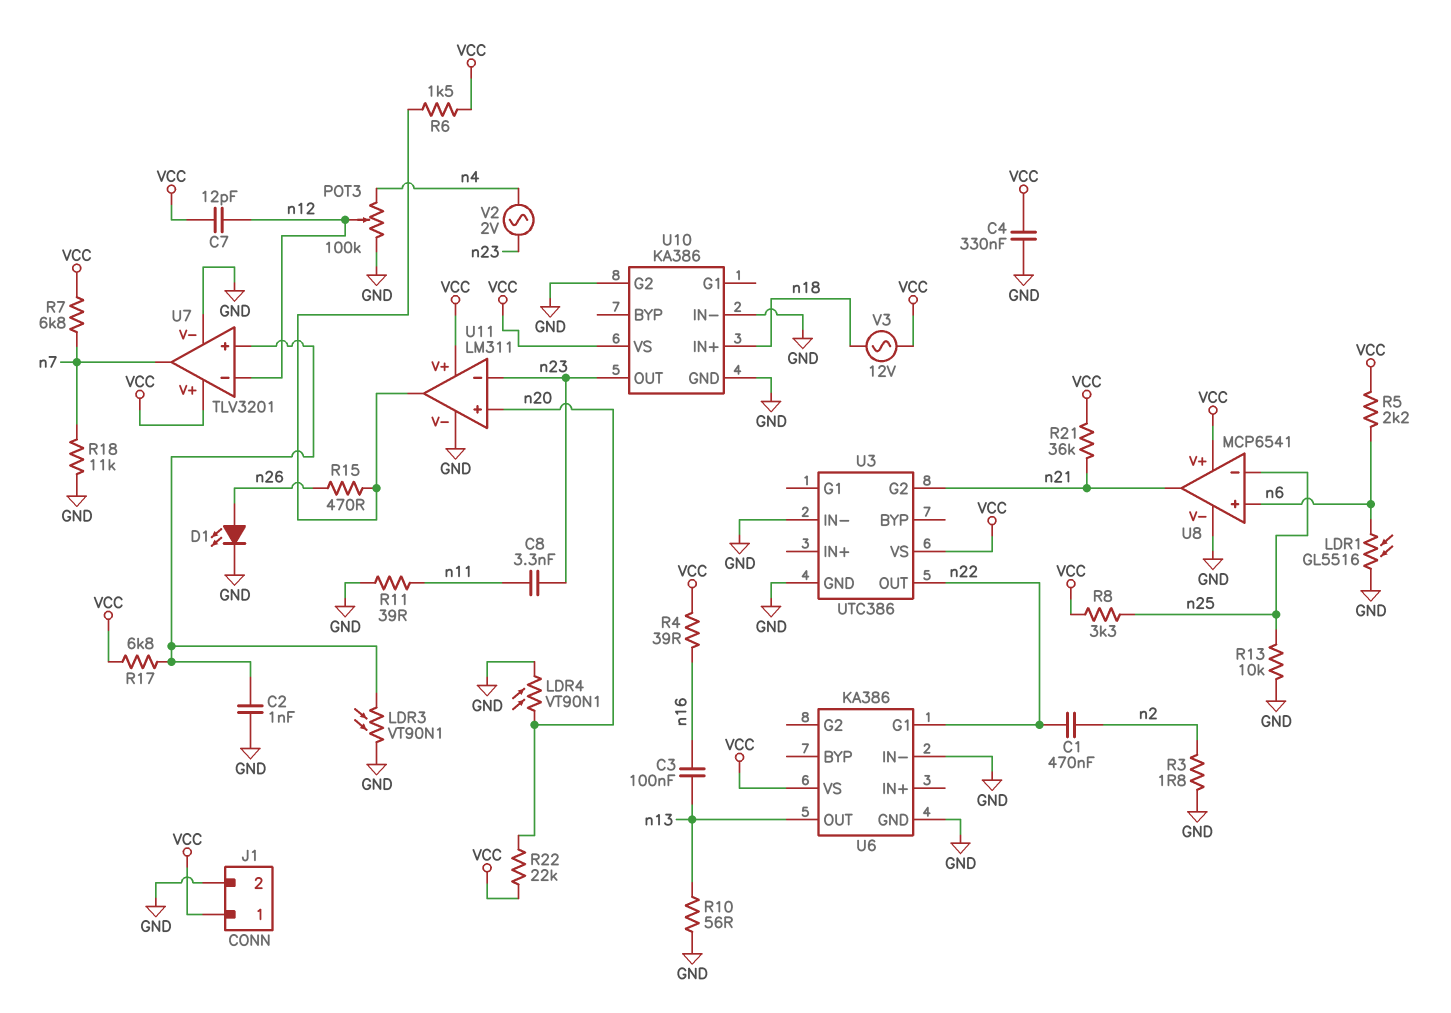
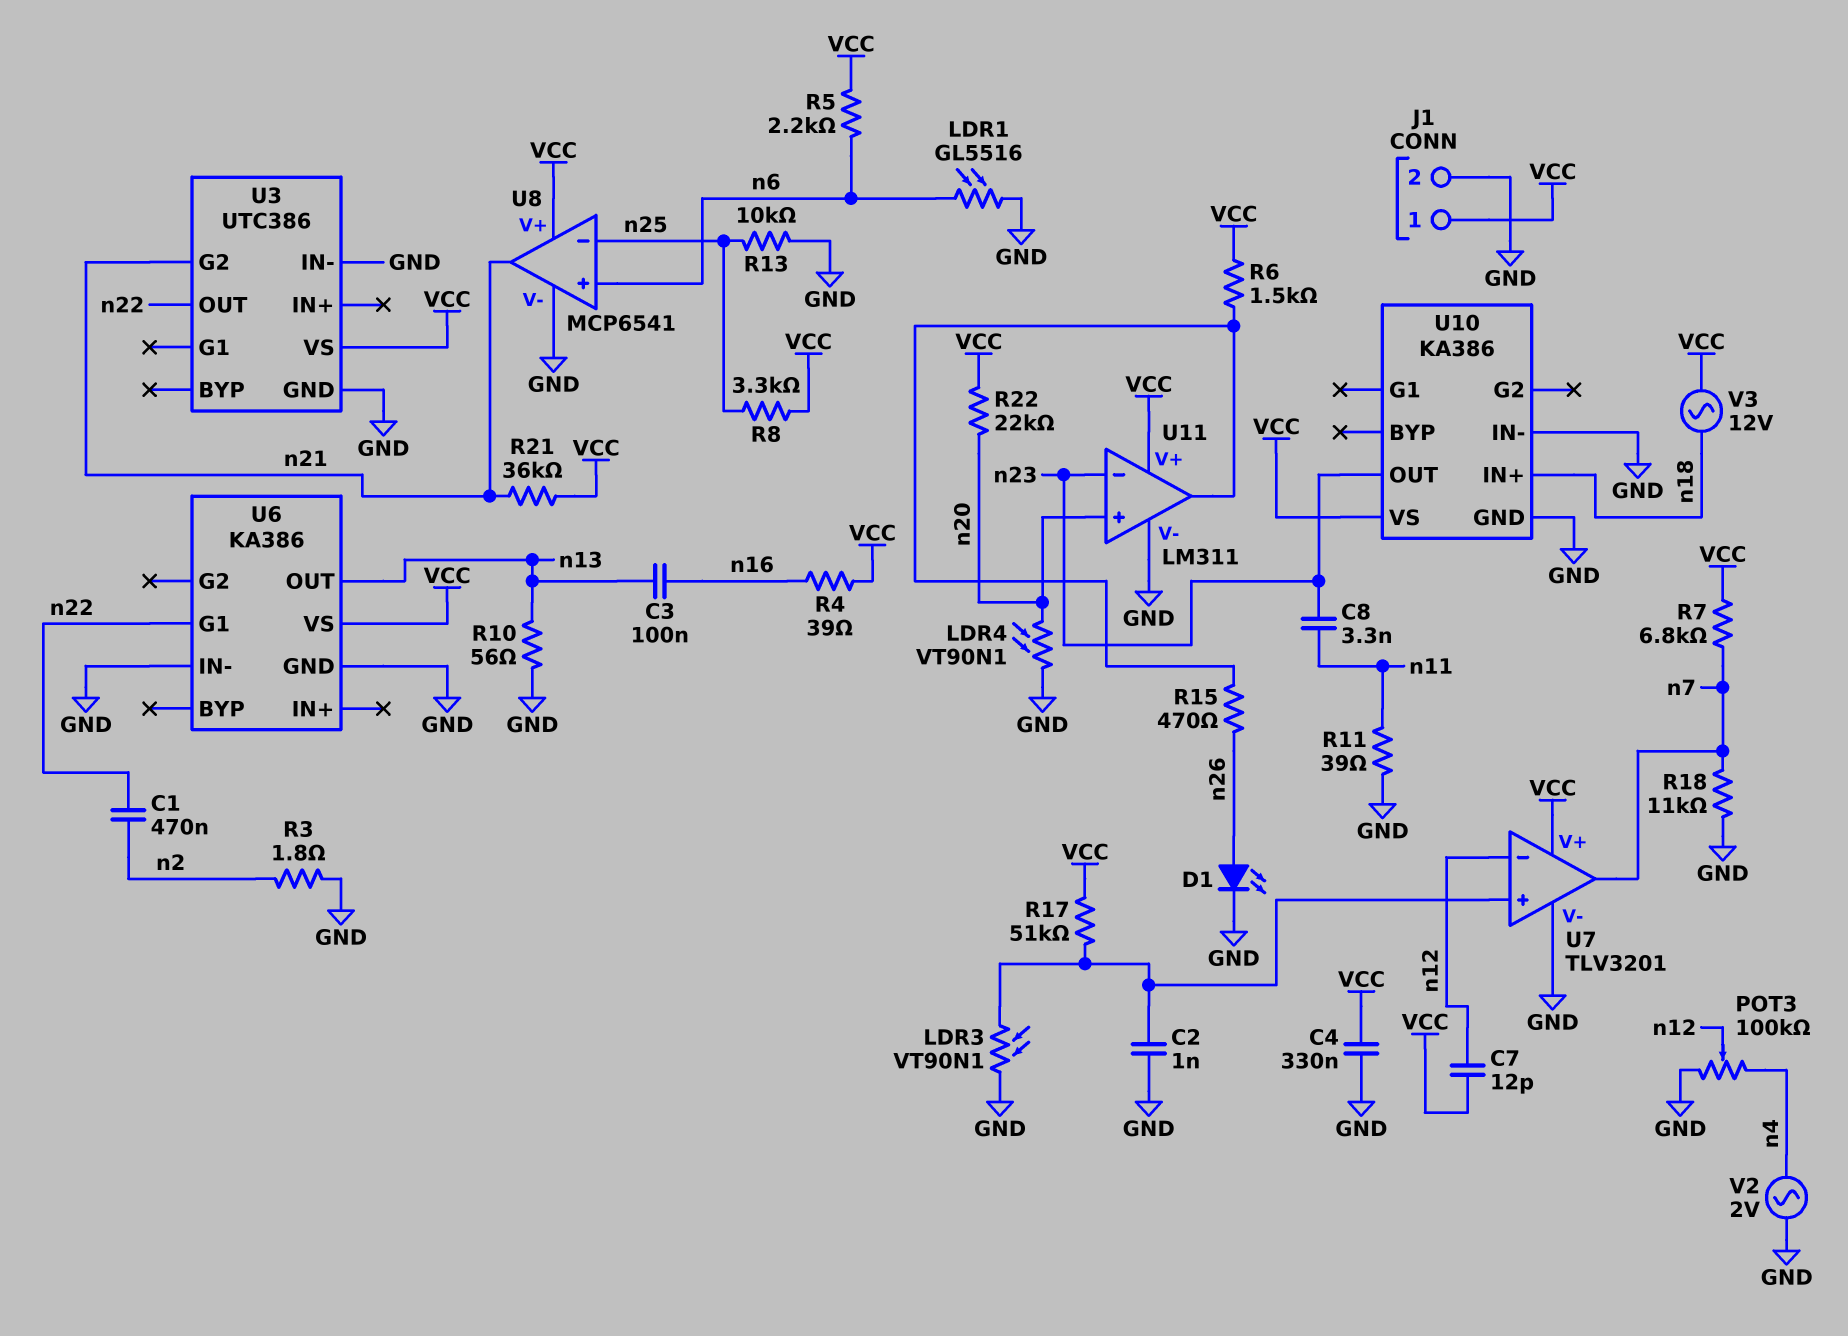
R17: 6.8k (U7/in+, VCC) -> 51k (U7/in+, VCC)
U10 pin G2: GND -> none
V2: AC 2V (n4, n23) -> AC 2V (GND, n4)

